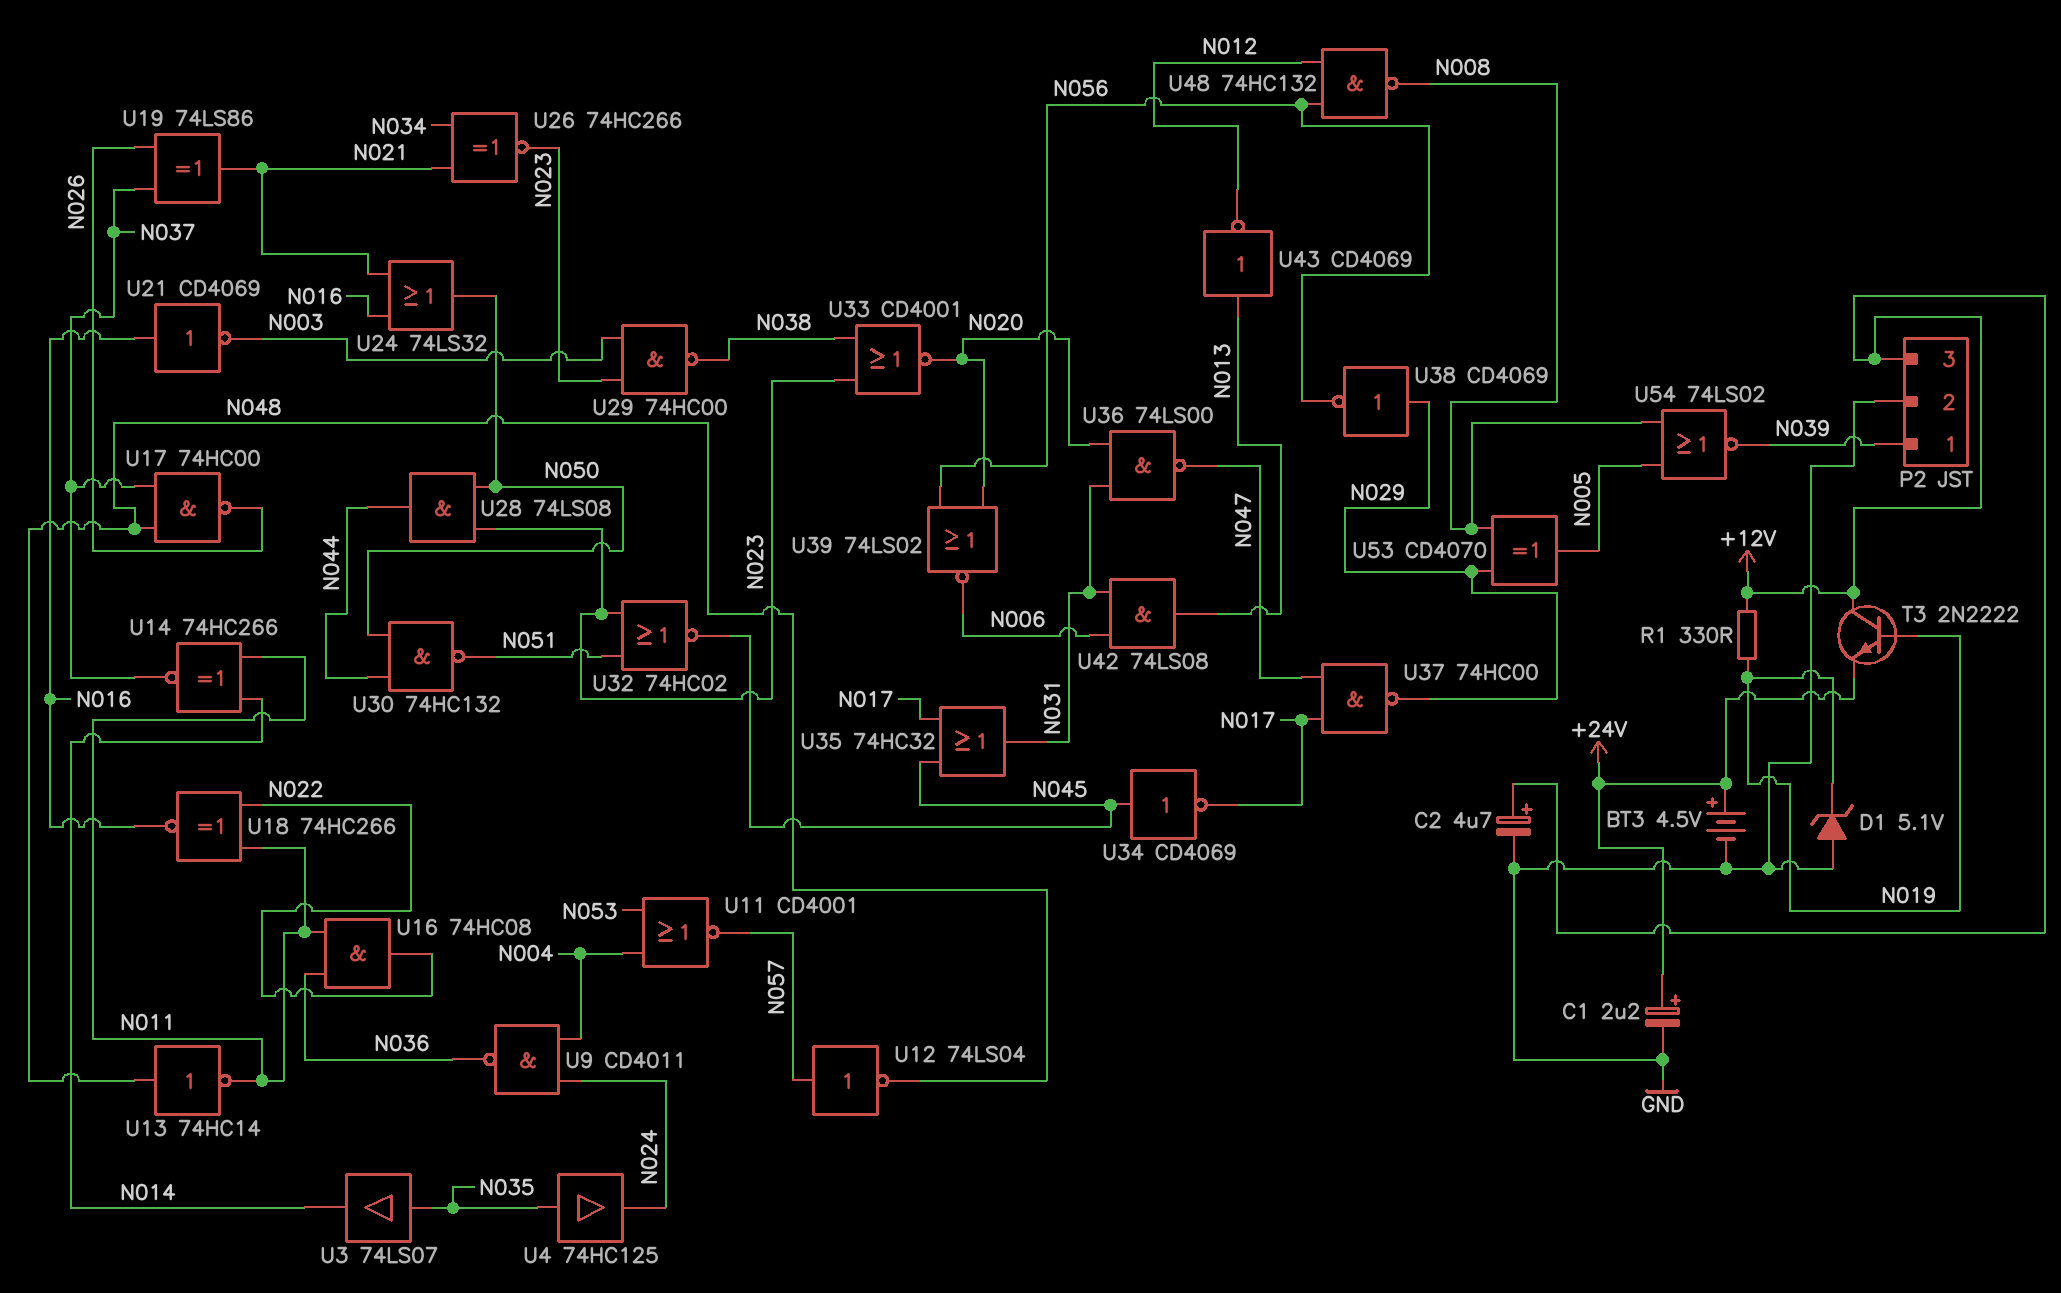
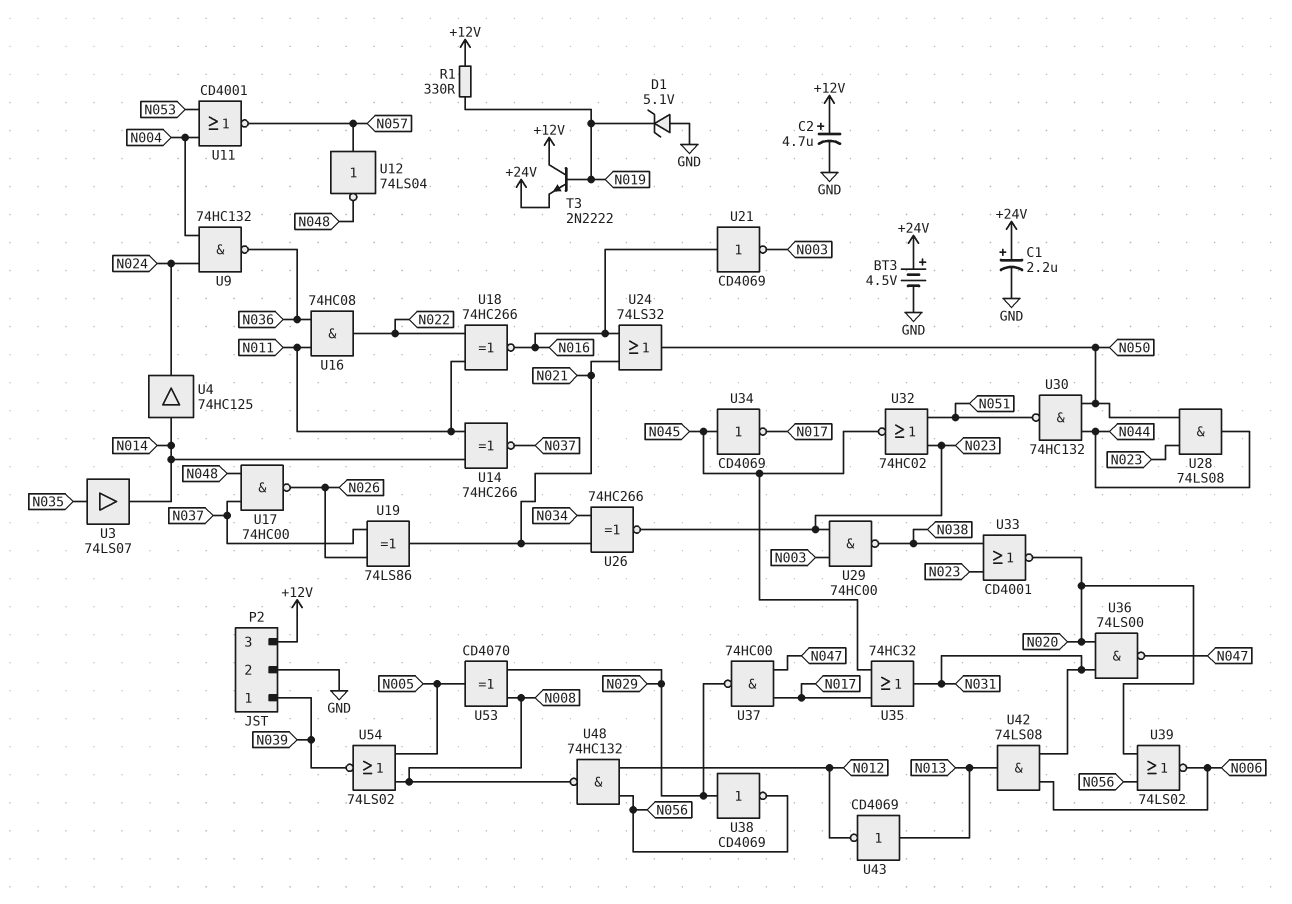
U4: buffer 74HC125 (in N035, out N024) -> buffer 74HC125 (in N014, out N024)
U9: NAND CD4011 (in N004, in N024, out N036) -> NAND 74HC132 (in N004, in N024, out N036)
U13: NOT 74HC14 (in N048, out N011) -> none

